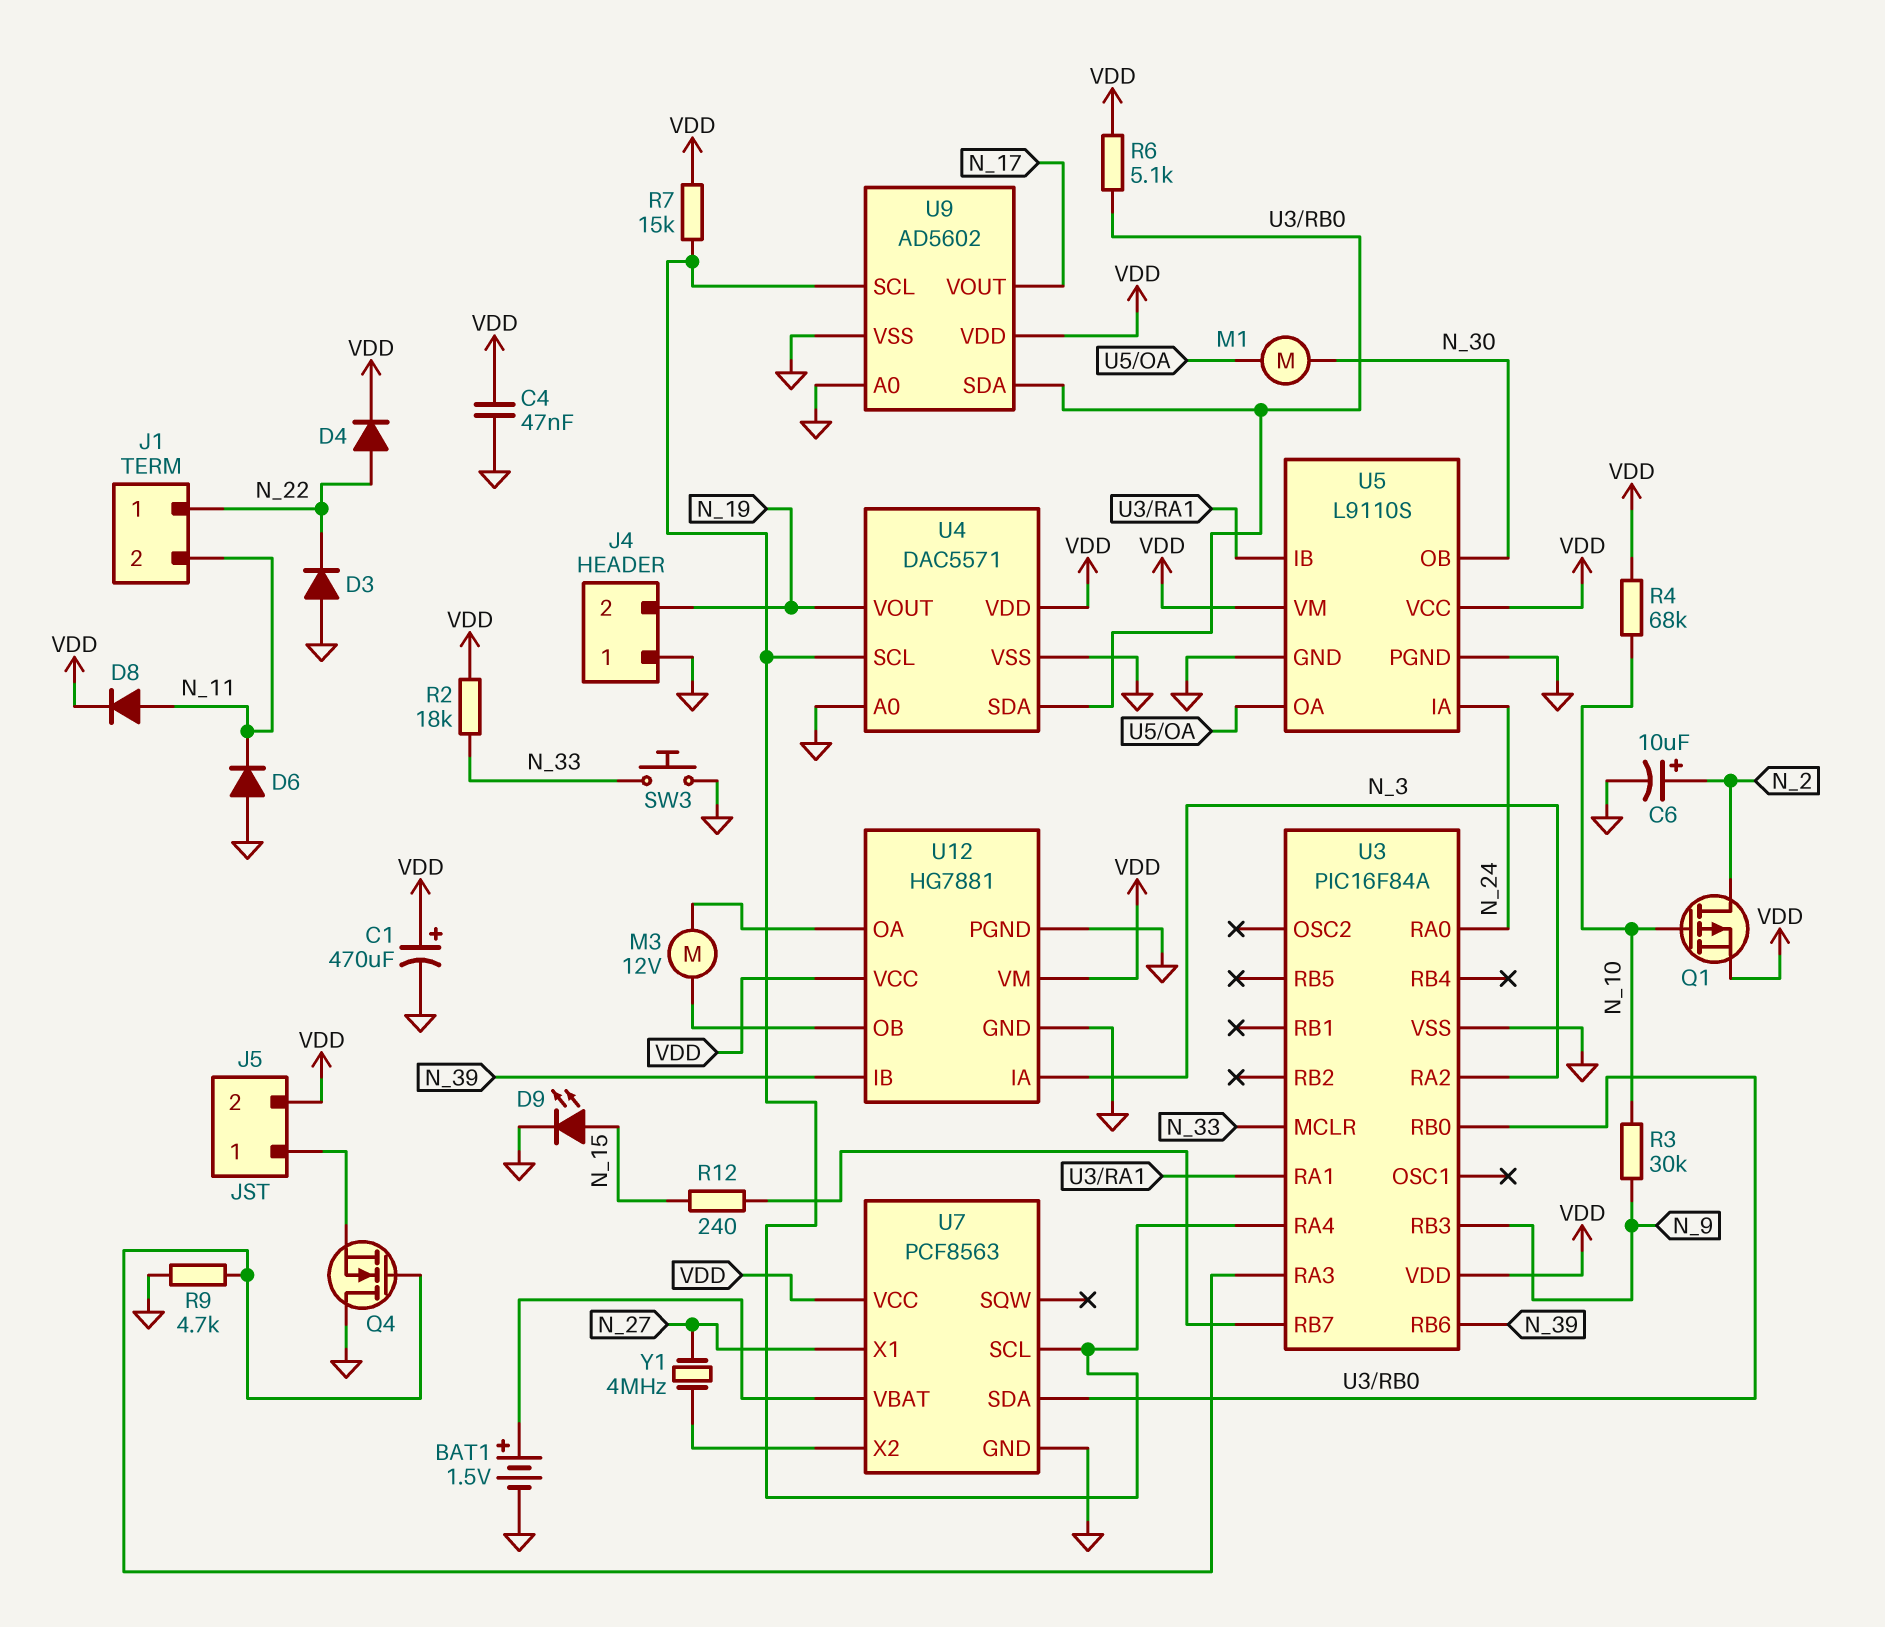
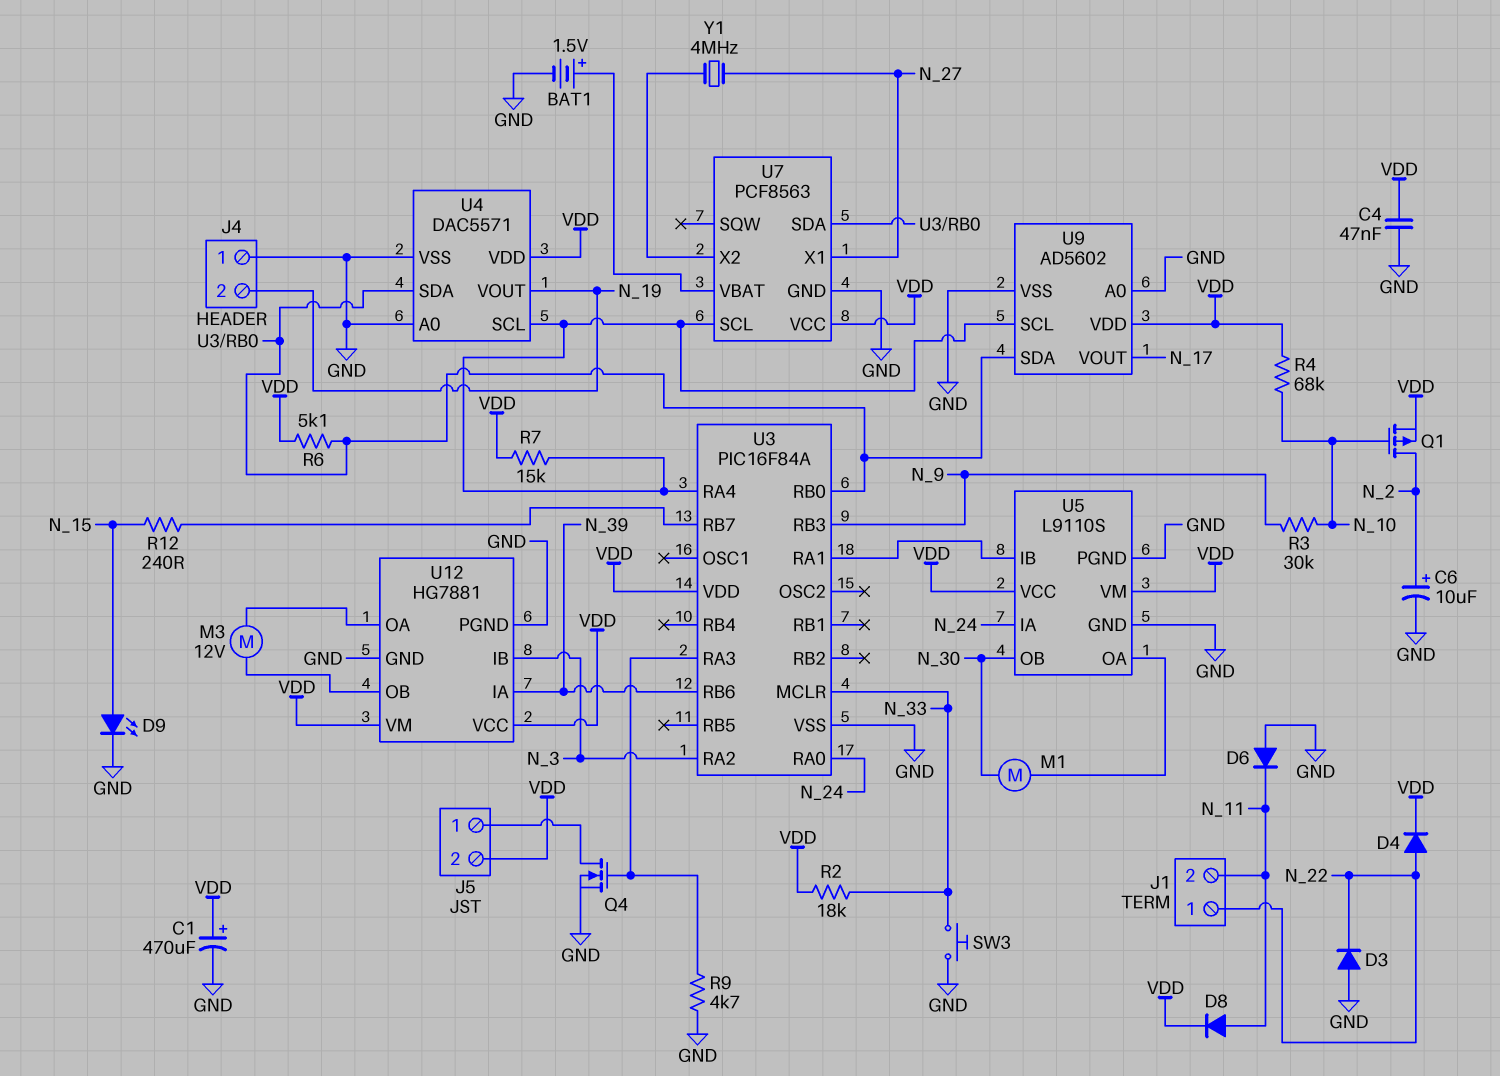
Q4: NMOS (G U3/RA3, D GND, S J5/1) -> NMOS (G U3/RA3, D J5/1, S GND)
U12 pin IA: N_3 -> N_39
U12 pin IB: N_39 -> N_3

